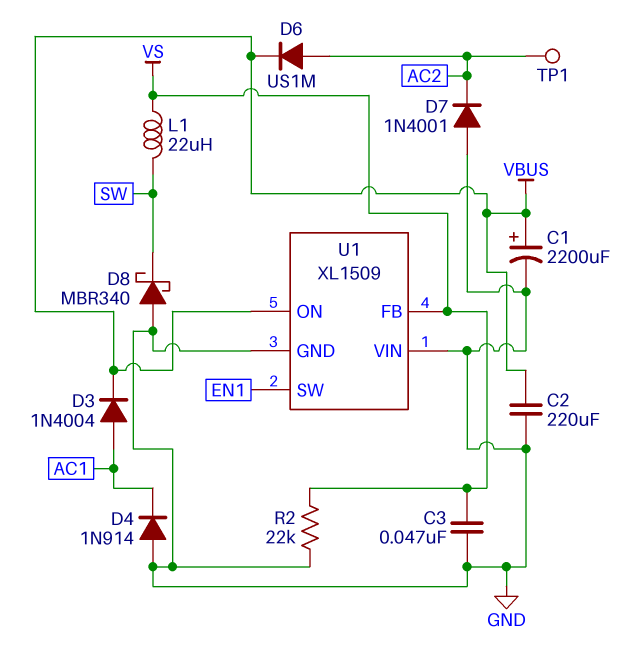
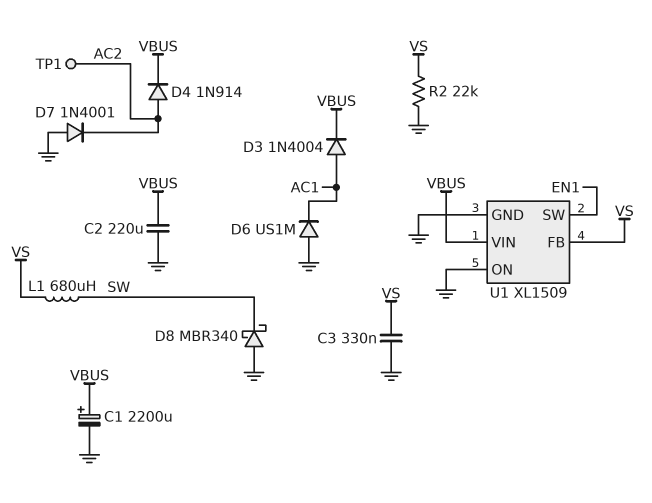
C3: 47nF (GND, VS) -> 330nF (GND, VS)
D4: diode 1N914 (A GND, K AC1) -> diode 1N914 (A AC2, K VBUS)
D6: diode US1M (A AC2, K VBUS) -> diode US1M (A GND, K AC1)
L1: 22uH (SW, VS) -> 680uH (SW, VS)
U1 pin ON: VBUS -> GND
U1 pin VIN: GND -> VBUS

